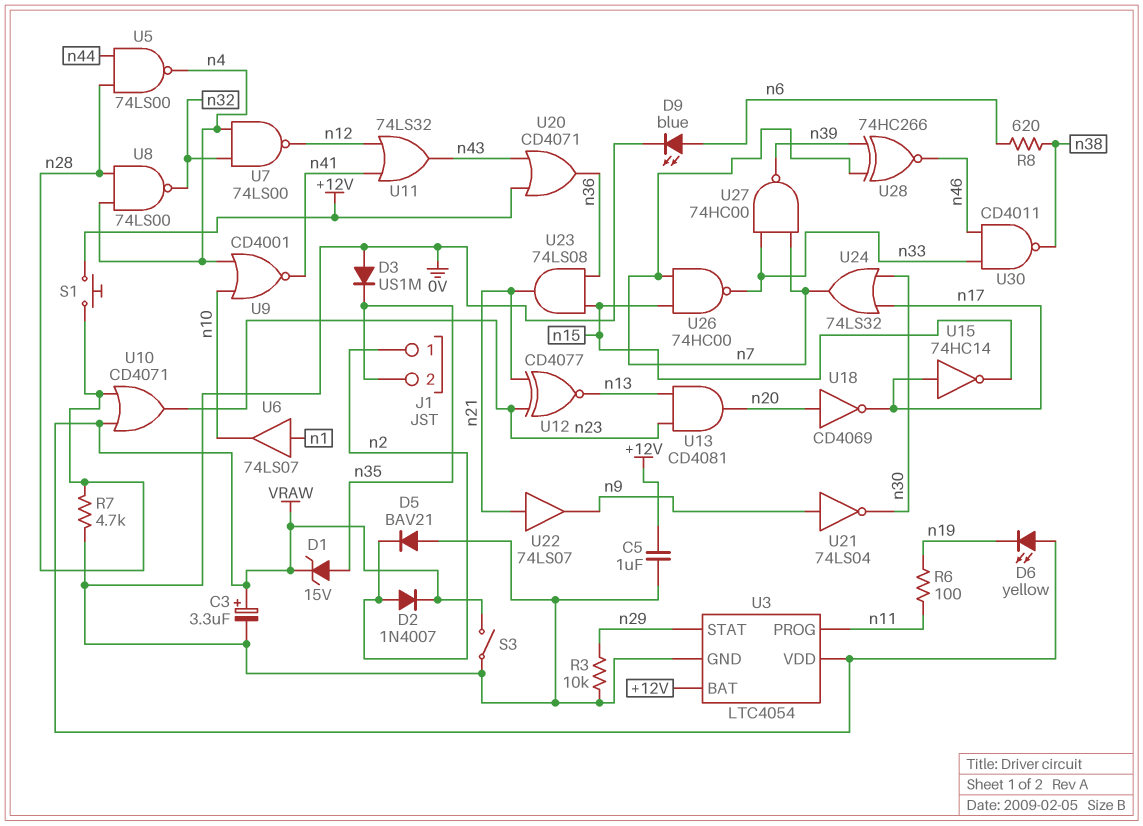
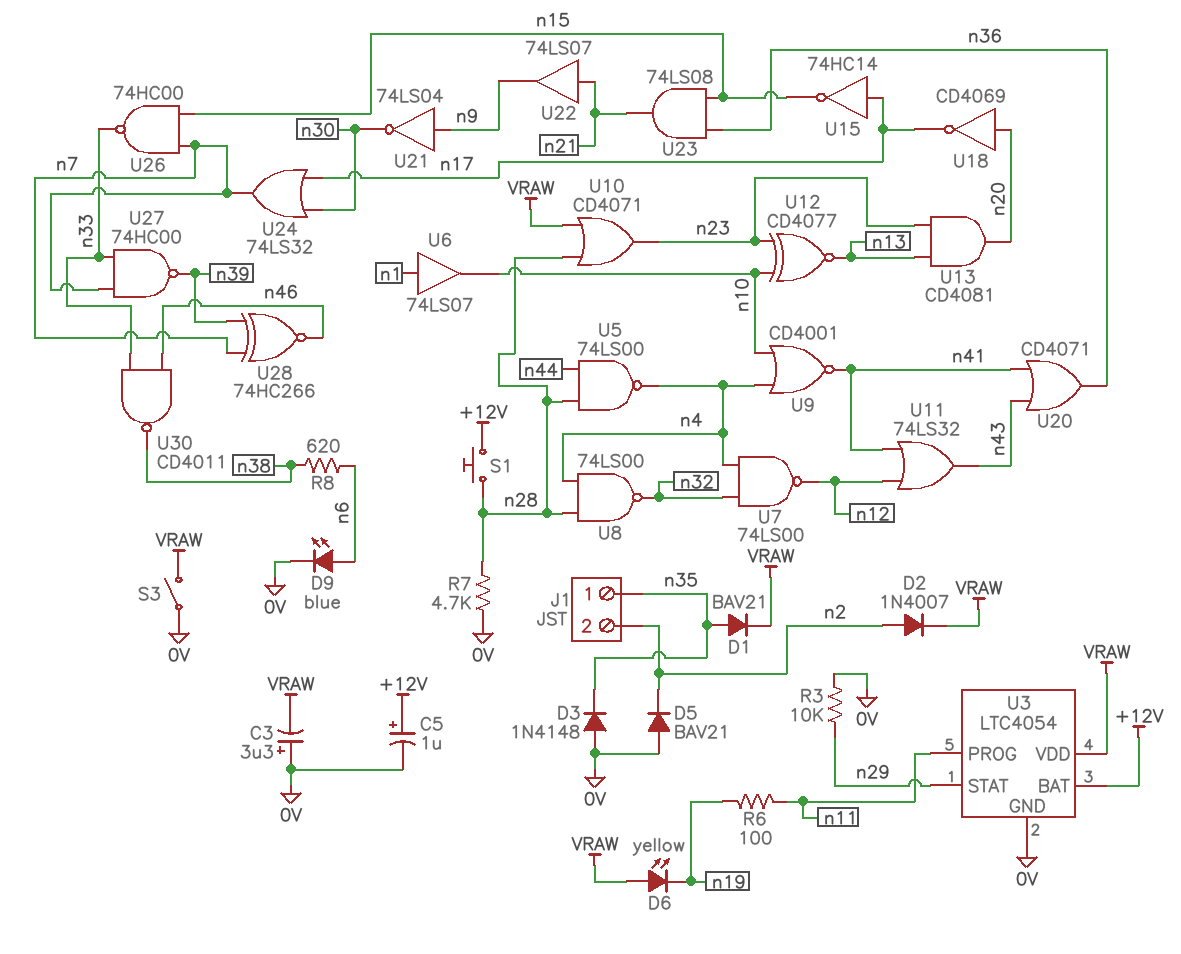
C3: 3.3uF (plus VRAW, minus 0V) -> 3.3uF (plus 0V, minus VRAW)
C5: 1uF (+12V, 0V) -> 1uF (plus +12V, minus 0V)
D1: zener 15V (A n35, K VRAW) -> diode BAV21 (A n35, K VRAW)
D3: diode US1M (A 0V, K n35) -> diode 1N4148 (A 0V, K n35)
J1 pin 1: n2 -> n35
J1 pin 2: n35 -> n2
U12: XNOR CD4077 (in n21, in n23, out n13) -> XNOR CD4077 (in n10, in n23, out n13)
U20: OR CD4071 (in +12V, in n43, out n36) -> OR CD4071 (in n41, in n43, out n36)

